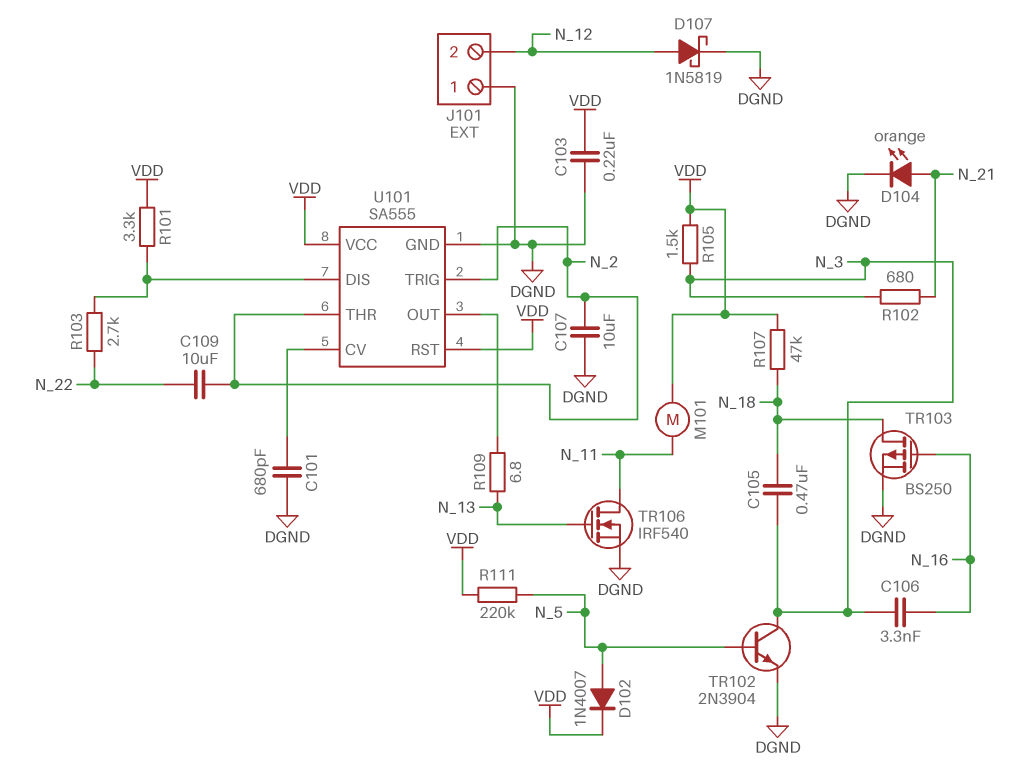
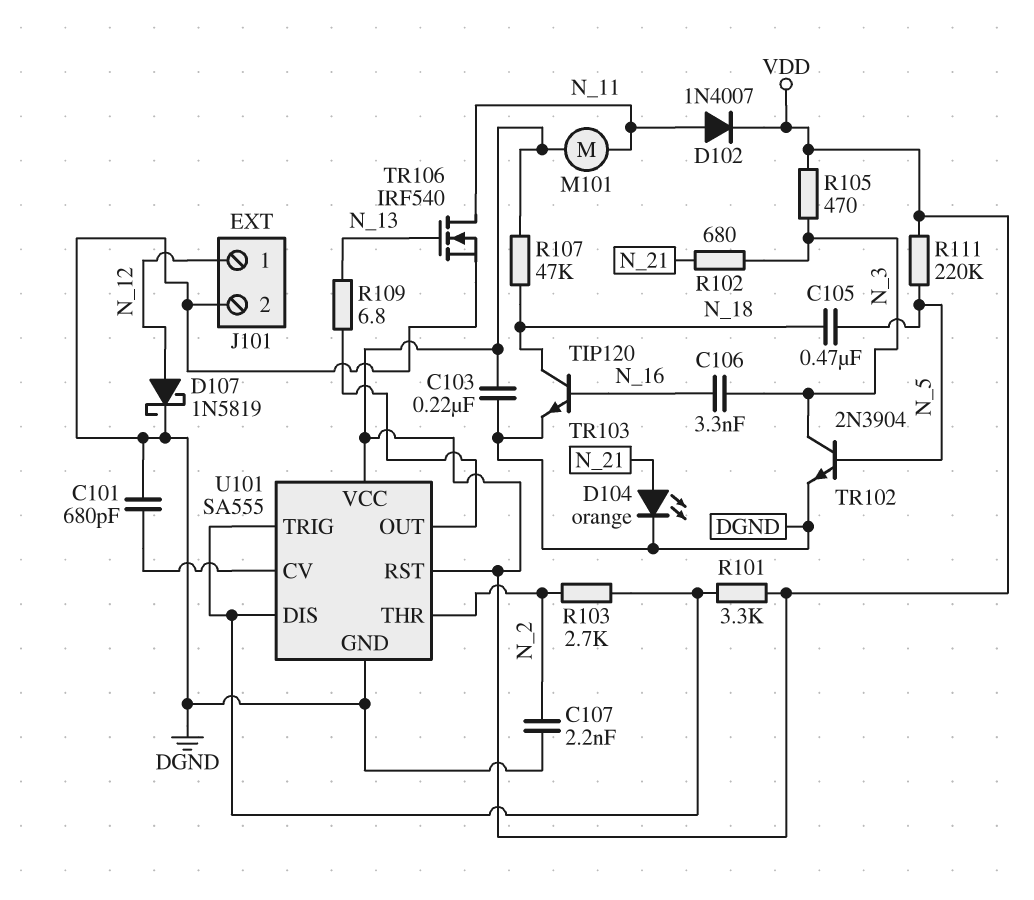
C105: 470nF (N_3, N_18) -> 470nF (N_5, N_18)
C107: 10uF (DGND, N_2) -> 2.2nF (DGND, N_2)
C109: 10uF (N_2, N_22) -> none
D102: diode 1N4007 (A N_5, K VDD) -> diode 1N4007 (A N_11, K VDD)
J101 pin 1: DGND -> N_12
J101 pin 2: N_12 -> DGND
R103: 2.7k (N_22, U101/DIS) -> 2.7k (N_2, U101/DIS)
R105: 1.5k (N_3, VDD) -> 470 (N_3, VDD)
TR103: PMOS BS250 (G N_16, D N_18, S DGND) -> NPN TIP120 (B N_16, C N_18, E DGND)
U101 pin TRIG: N_2 -> U101/DIS

